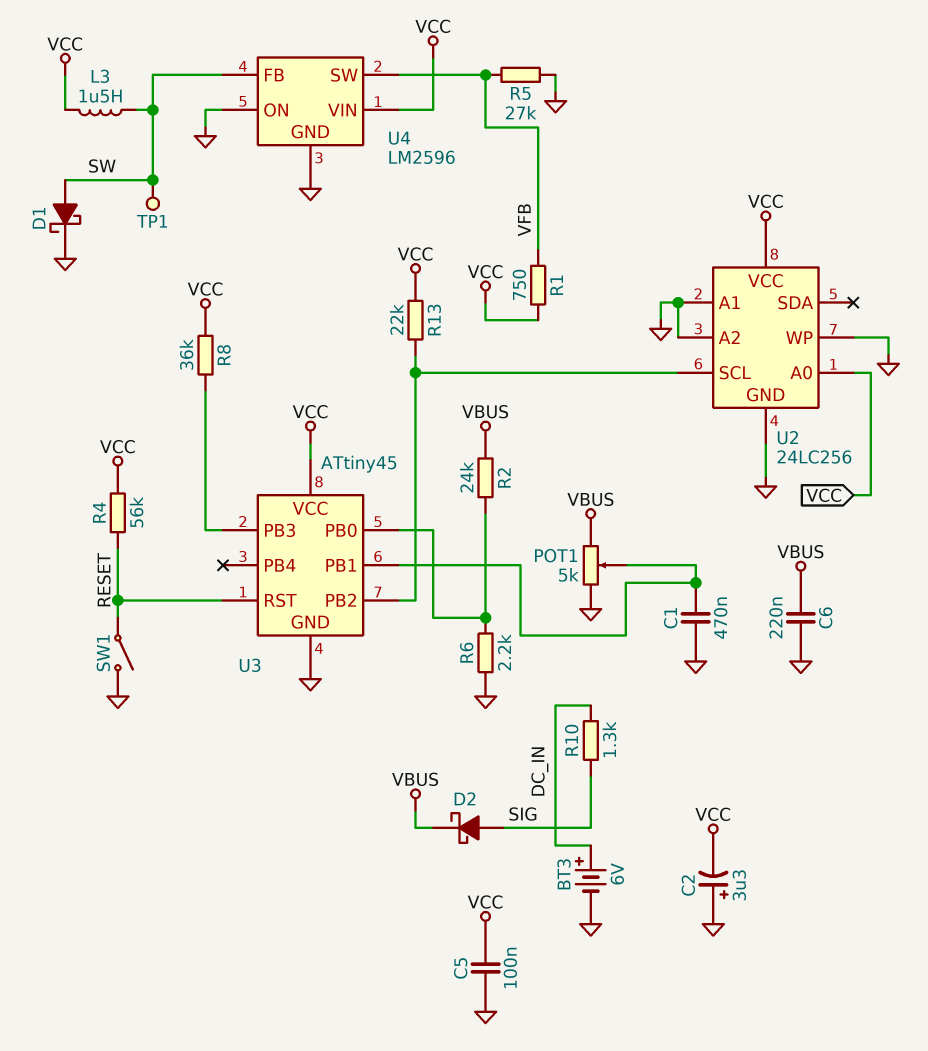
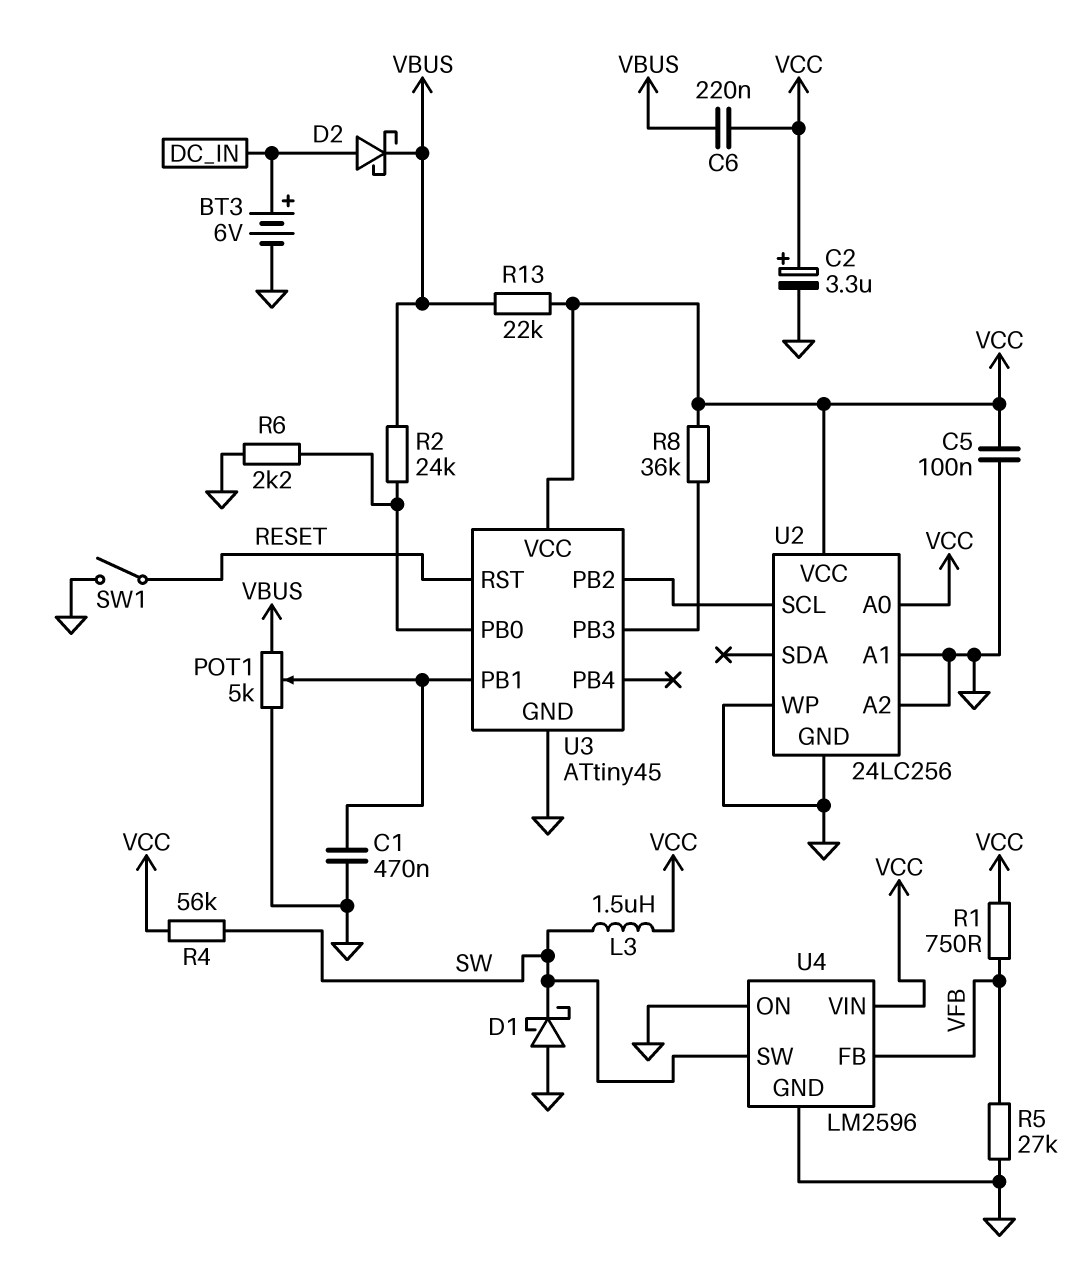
C2: 3.3uF (plus GND, minus VCC) -> 3.3uF (plus VCC, minus GND)
C6: 220nF (GND, VBUS) -> 220nF (VBUS, VCC)
D1: schottky (A SW, K GND) -> schottky (A GND, K SW)
D2: schottky (A SIG, K VBUS) -> schottky (A DC_IN, K VBUS)
R4: 56k (RESET, VCC) -> 56k (SW, VCC)
R10: 1.3k (DC_IN, SIG) -> none
R13: 22k (U2/SCL, VCC) -> 22k (VBUS, VCC)
TP1: test point (SW) -> none
U4 pin FB: SW -> VFB
U4 pin SW: VFB -> SW

